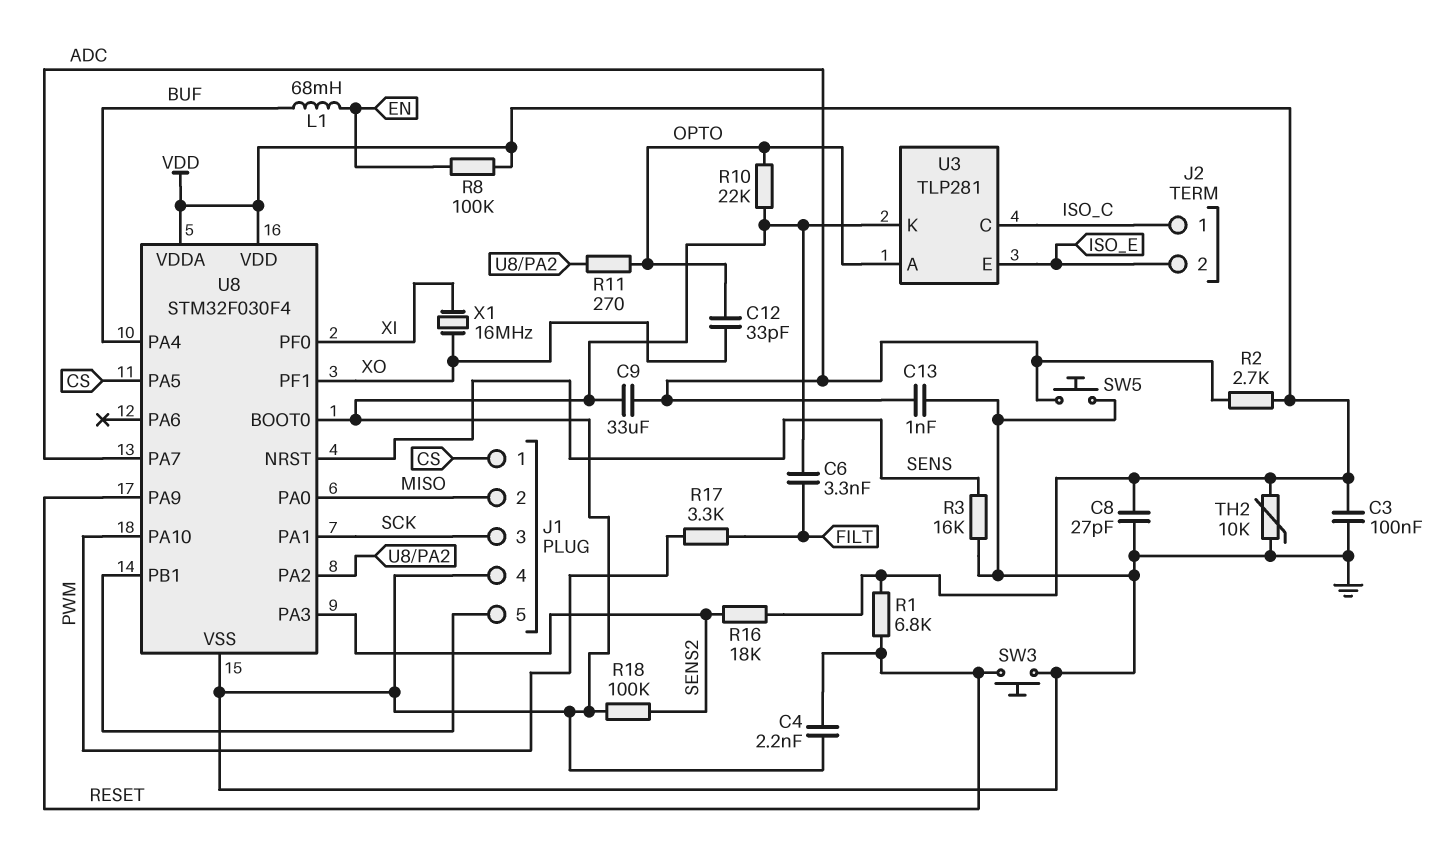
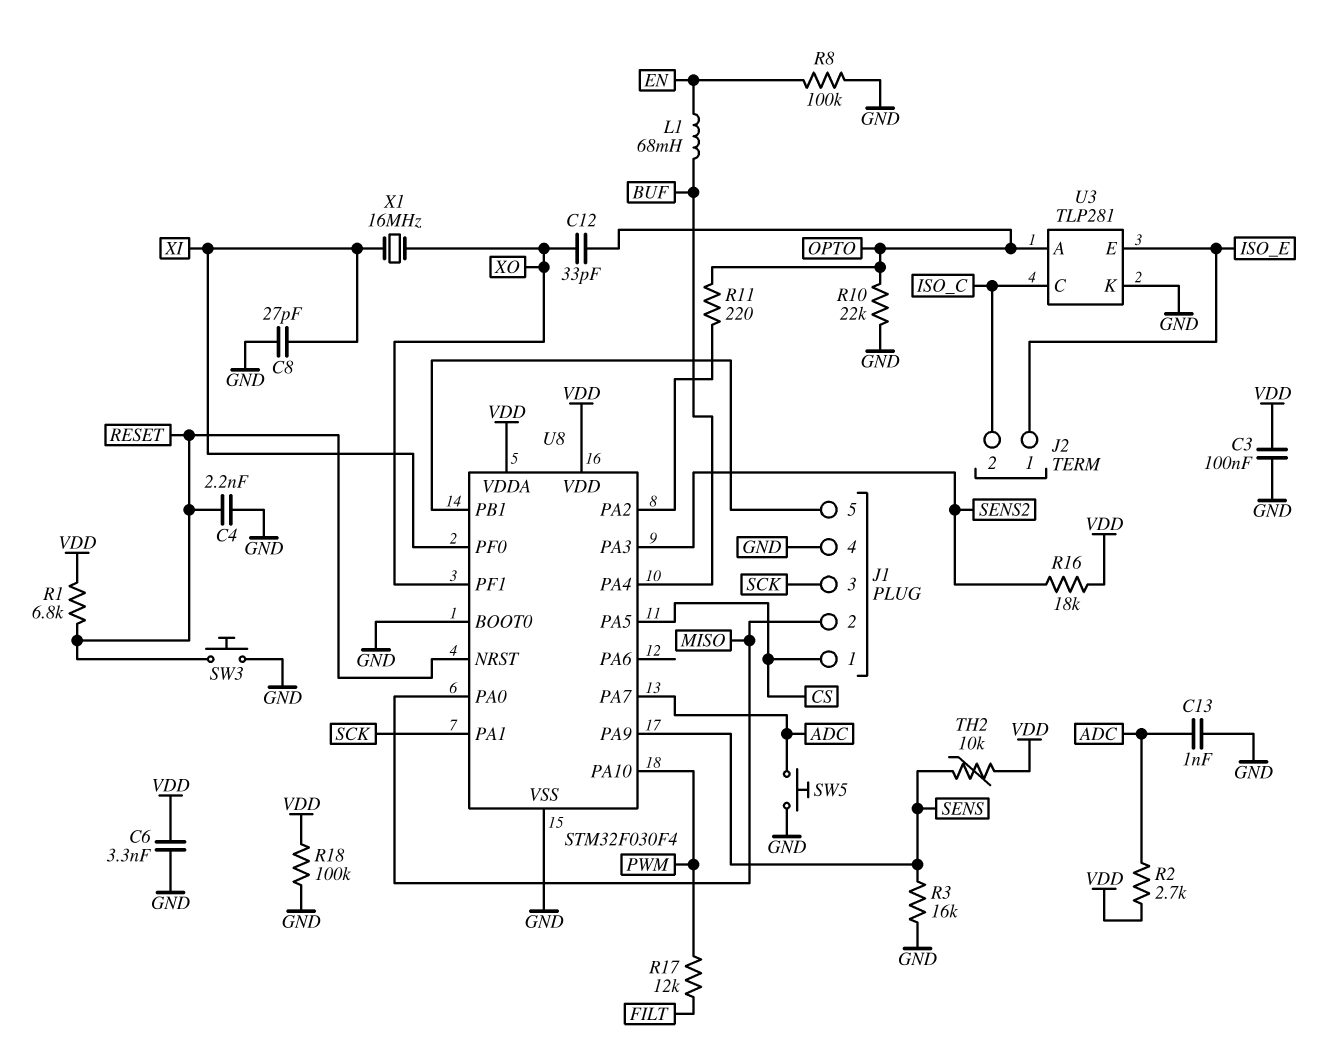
C6: 3.3nF (FILT, GND) -> 3.3nF (GND, VDD)
C8: 27pF (GND, VDD) -> 27pF (GND, XI)
C9: 33uF (ADC, GND) -> none
J2 pin 1: ISO_C -> ISO_E
J2 pin 2: ISO_E -> ISO_C
R8: 100k (EN, VDD) -> 100k (EN, GND)
R11: 270 (OPTO, U8/PA2) -> 220 (OPTO, U8/PA2)
R17: 3.3k (FILT, PWM) -> 12k (FILT, PWM)
R18: 100k (GND, SENS2) -> 100k (GND, VDD)
TH2: 10k (GND, VDD) -> 10k (SENS, VDD)
U8 pin NRST: SENS -> RESET
U8 pin PA9: RESET -> SENS

